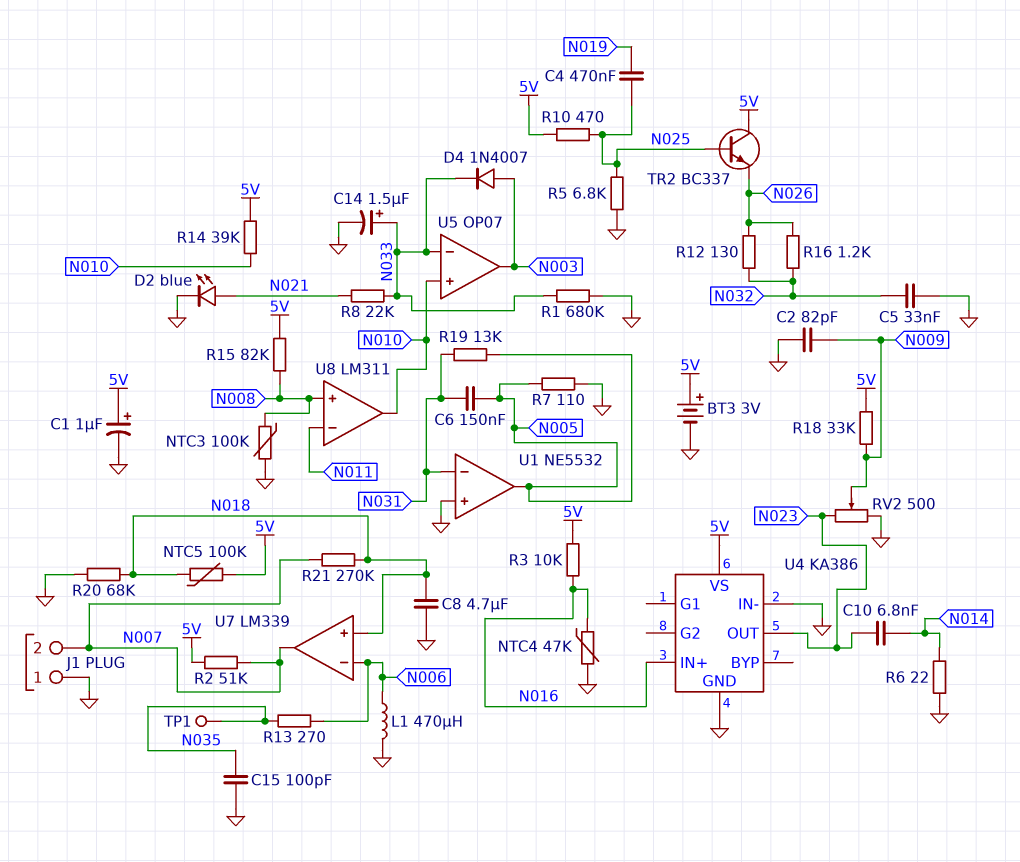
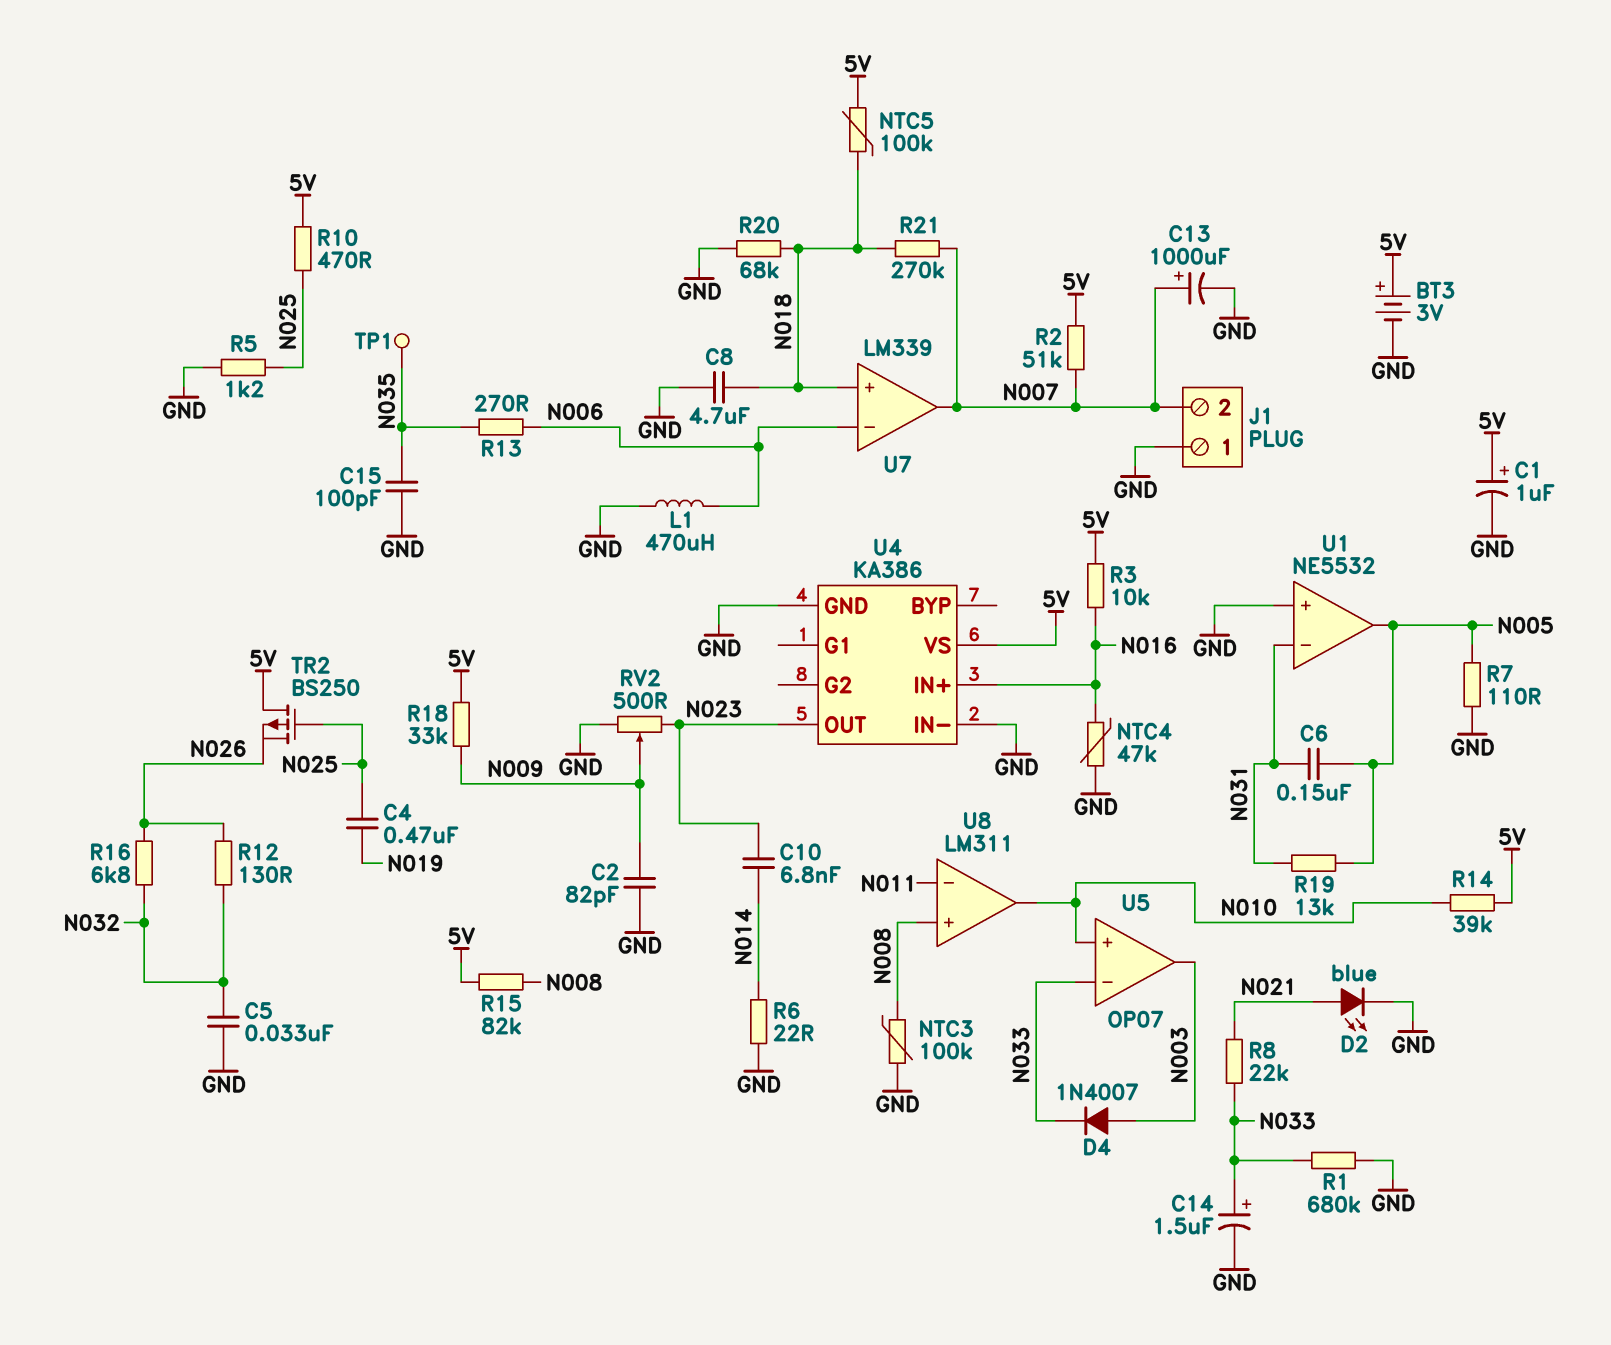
C13: none -> 1000uF (plus N007, minus GND)
R5: 6.8k (GND, N025) -> 1.2k (GND, N025)
R16: 1.2k (N026, N032) -> 6.8k (N026, N032)
TR2: NPN BC337 (B N025, C 5V, E N026) -> PMOS BS250 (G N025, D 5V, S N026)

